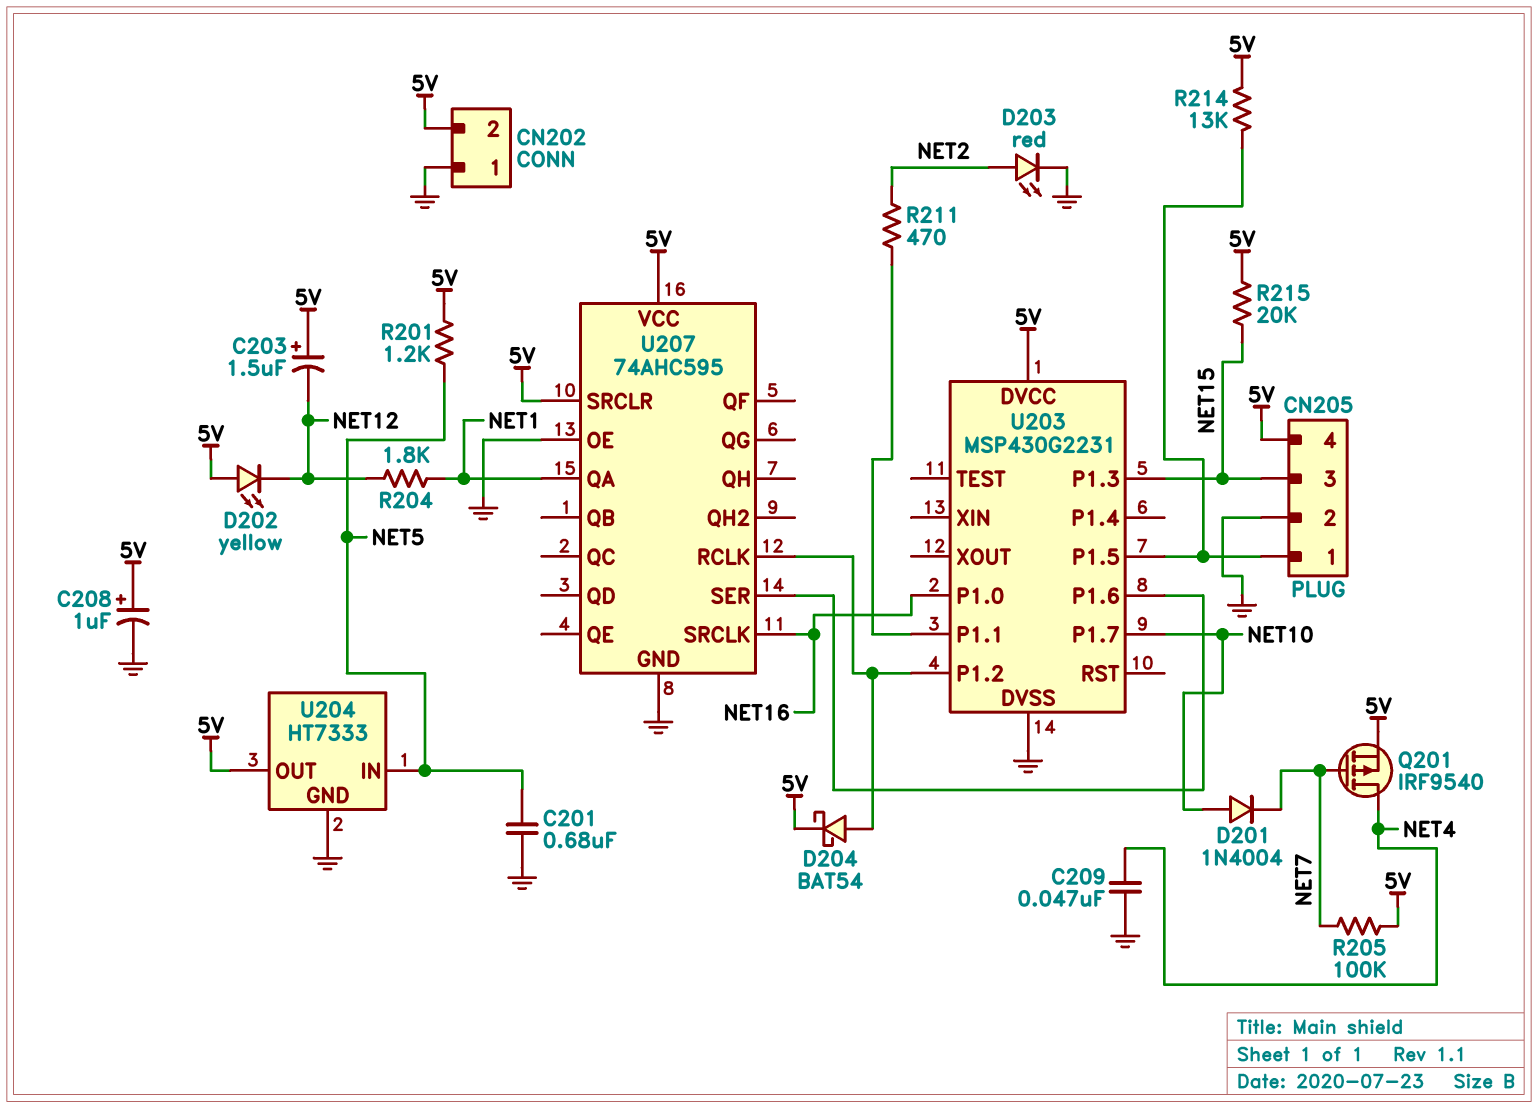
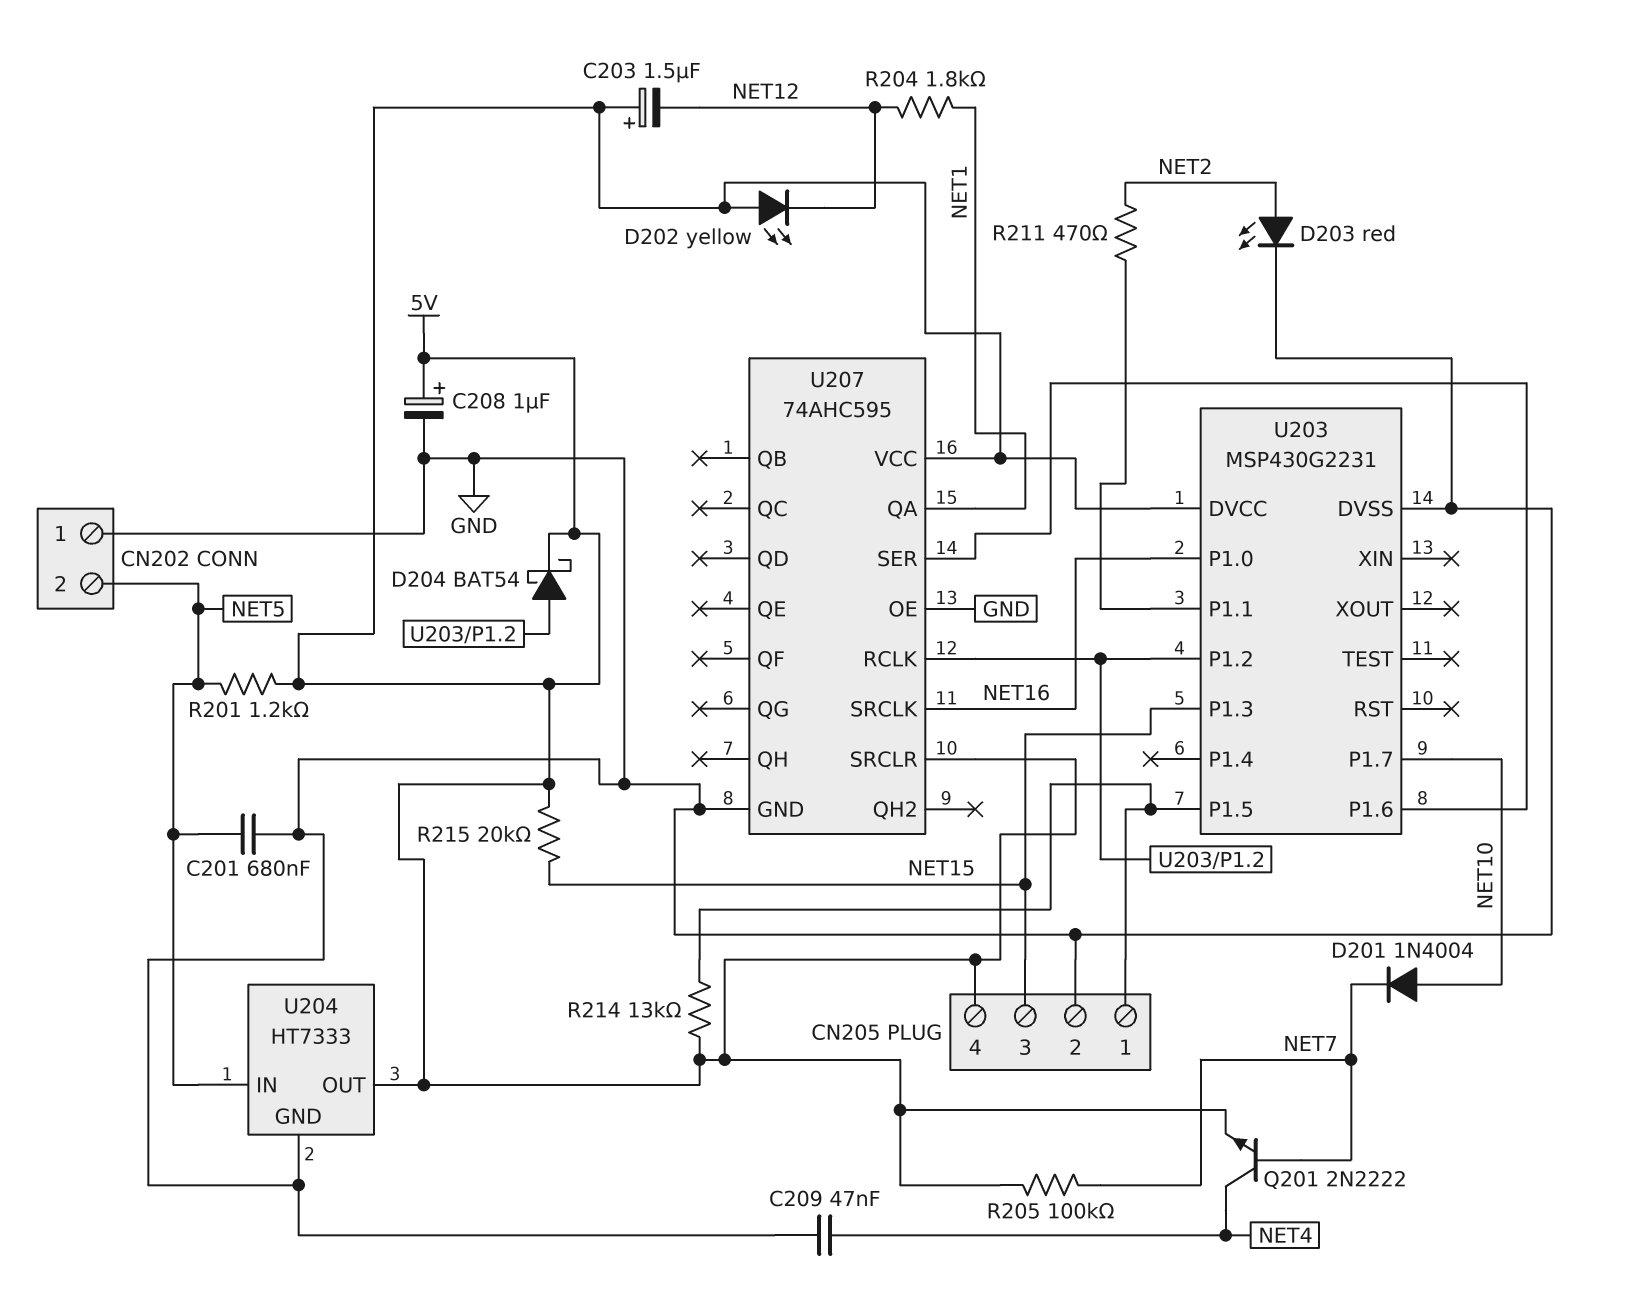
CN202 pin 2: 5V -> NET5
Q201: PMOS IRF9540 (G NET7, D NET4, S 5V) -> NPN 2N2222 (B NET7, C NET4, E 5V)

